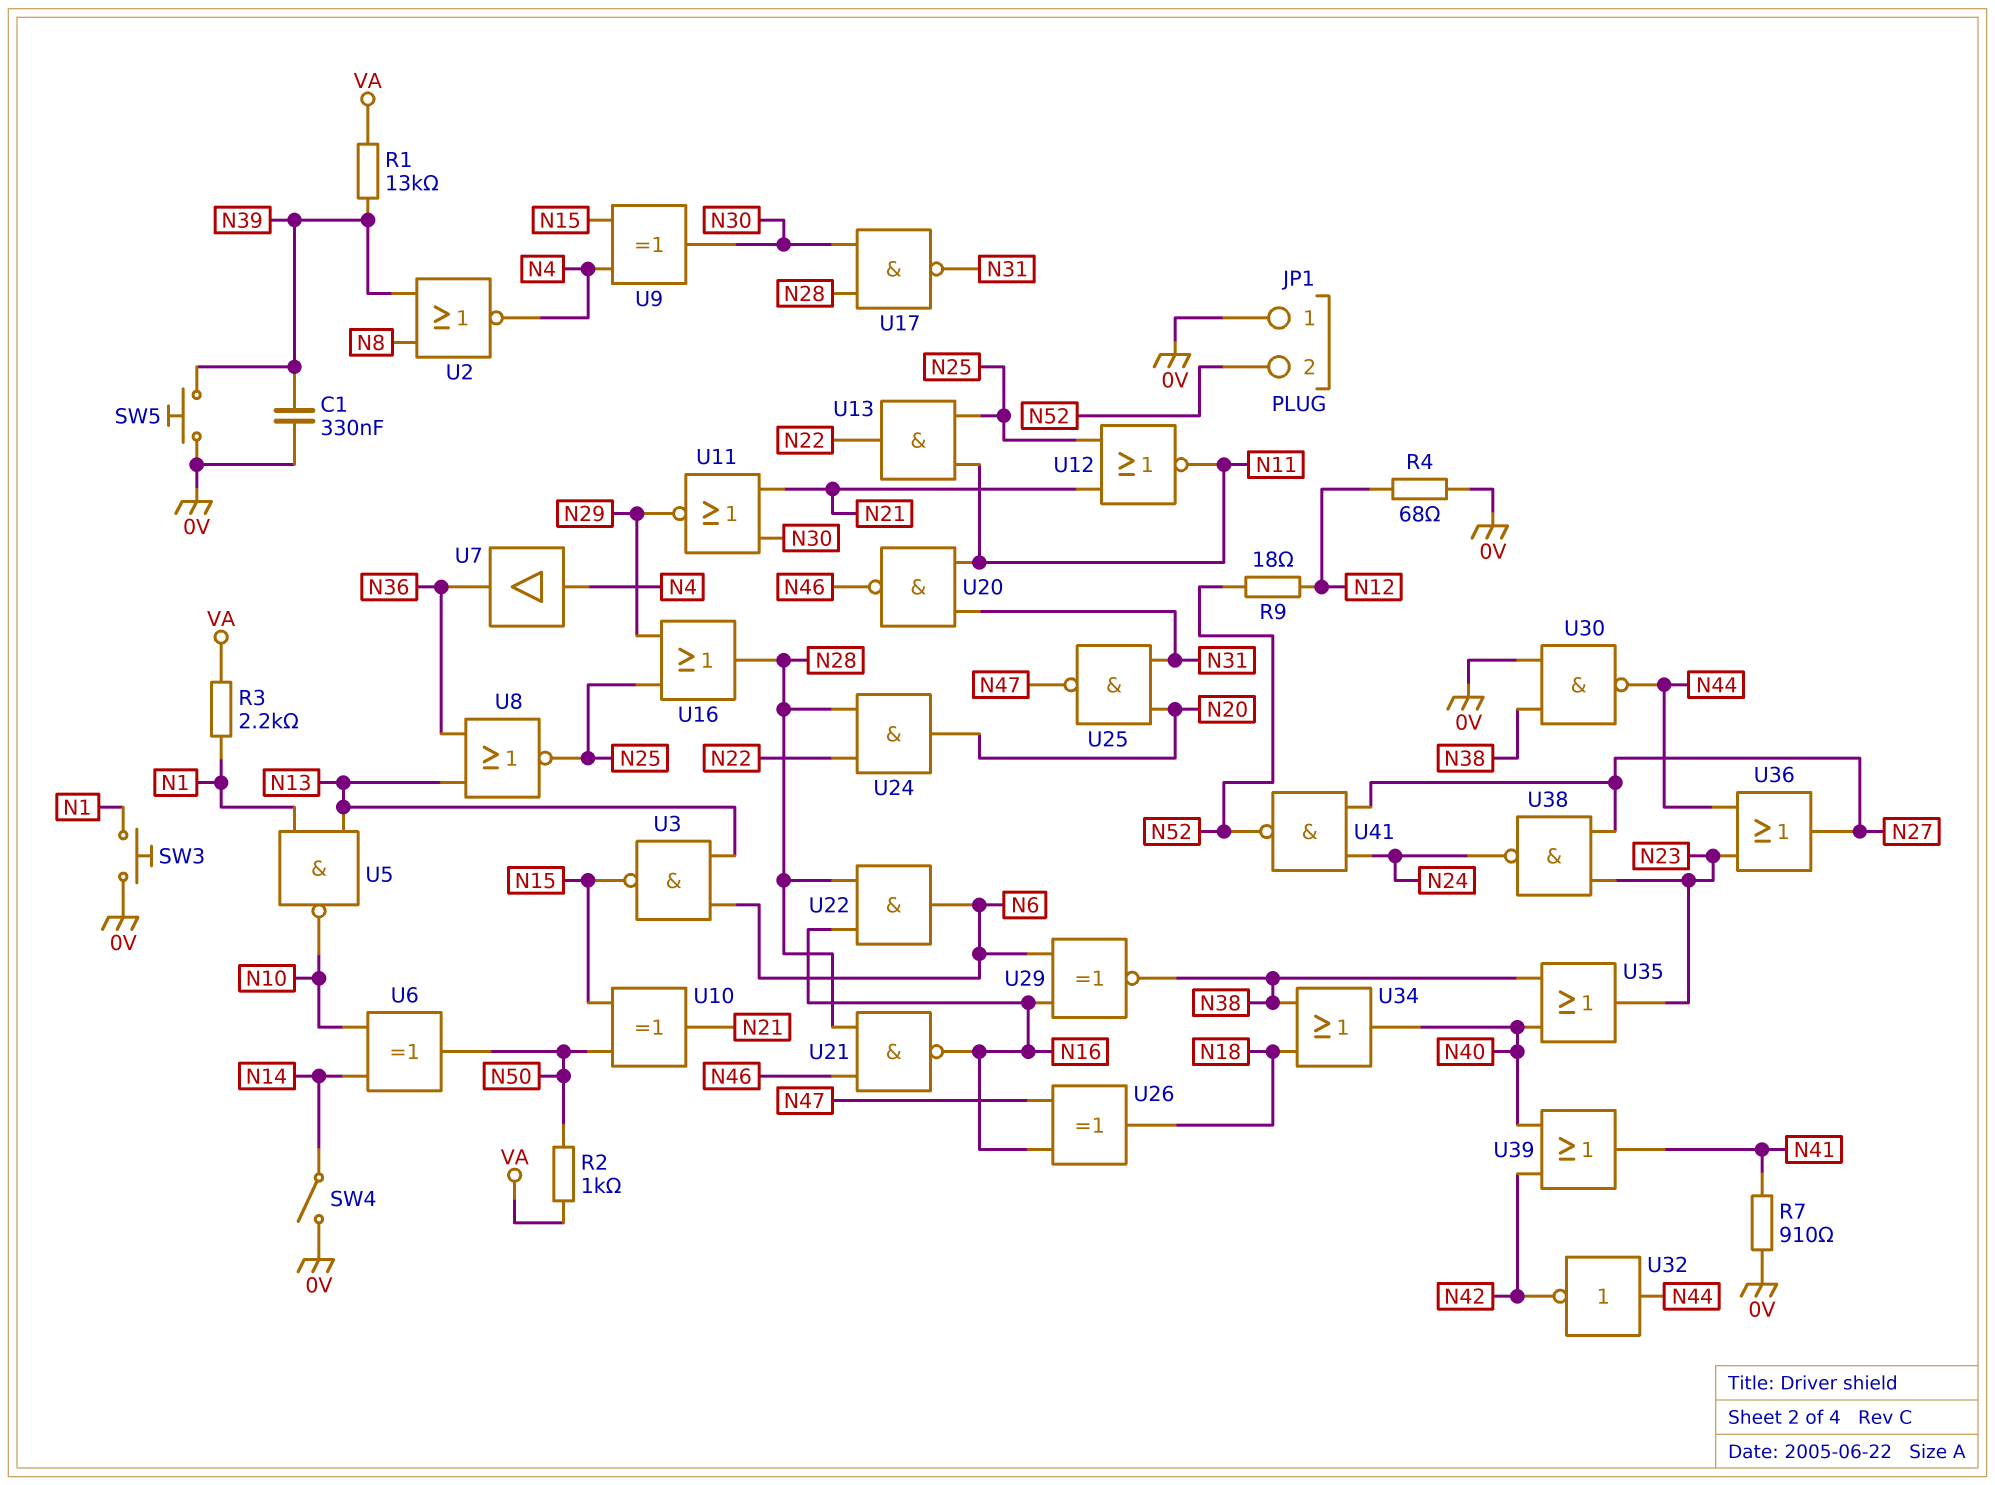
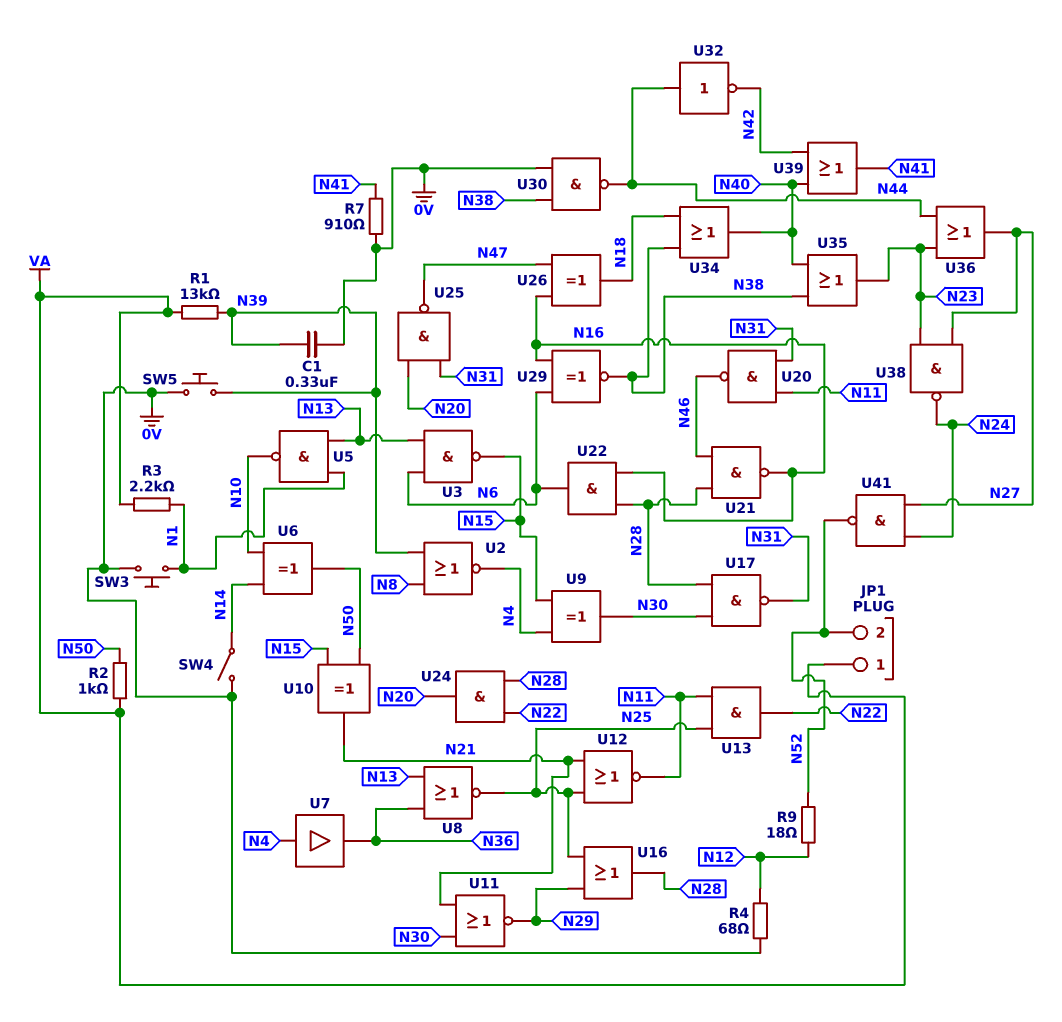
JP1 pin 1: 0V -> VA

